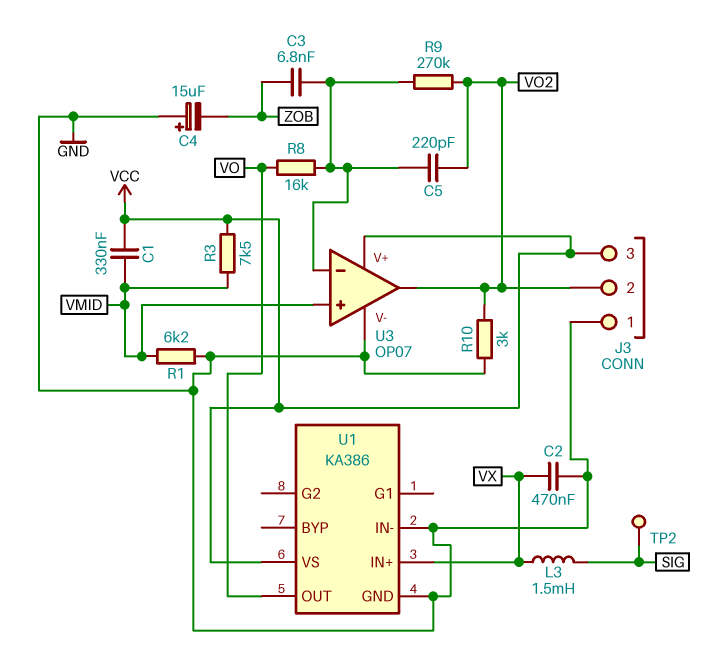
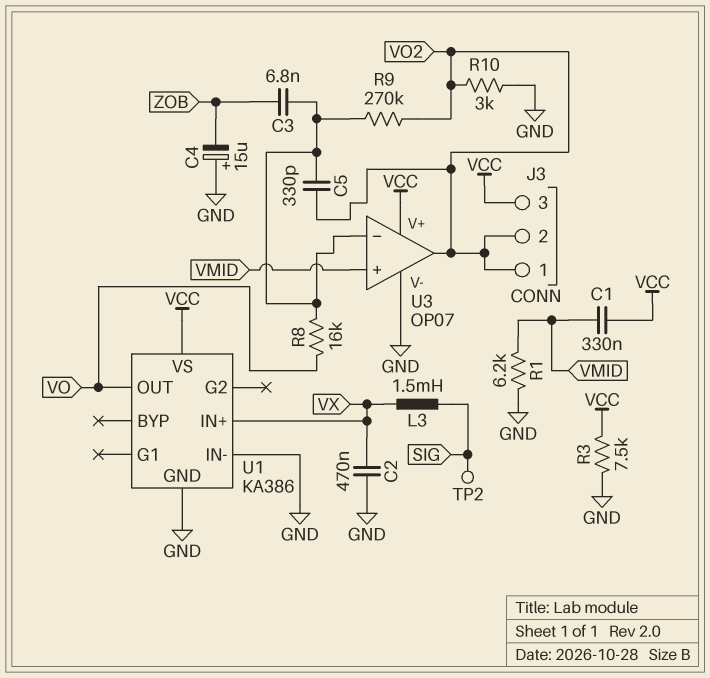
C5: 220pF (U3/in-, VO2) -> 330pF (U3/in-, VO2)
J3 pin 1: GND -> VO2
R3: 7.5k (VCC, VMID) -> 7.5k (GND, VCC)

